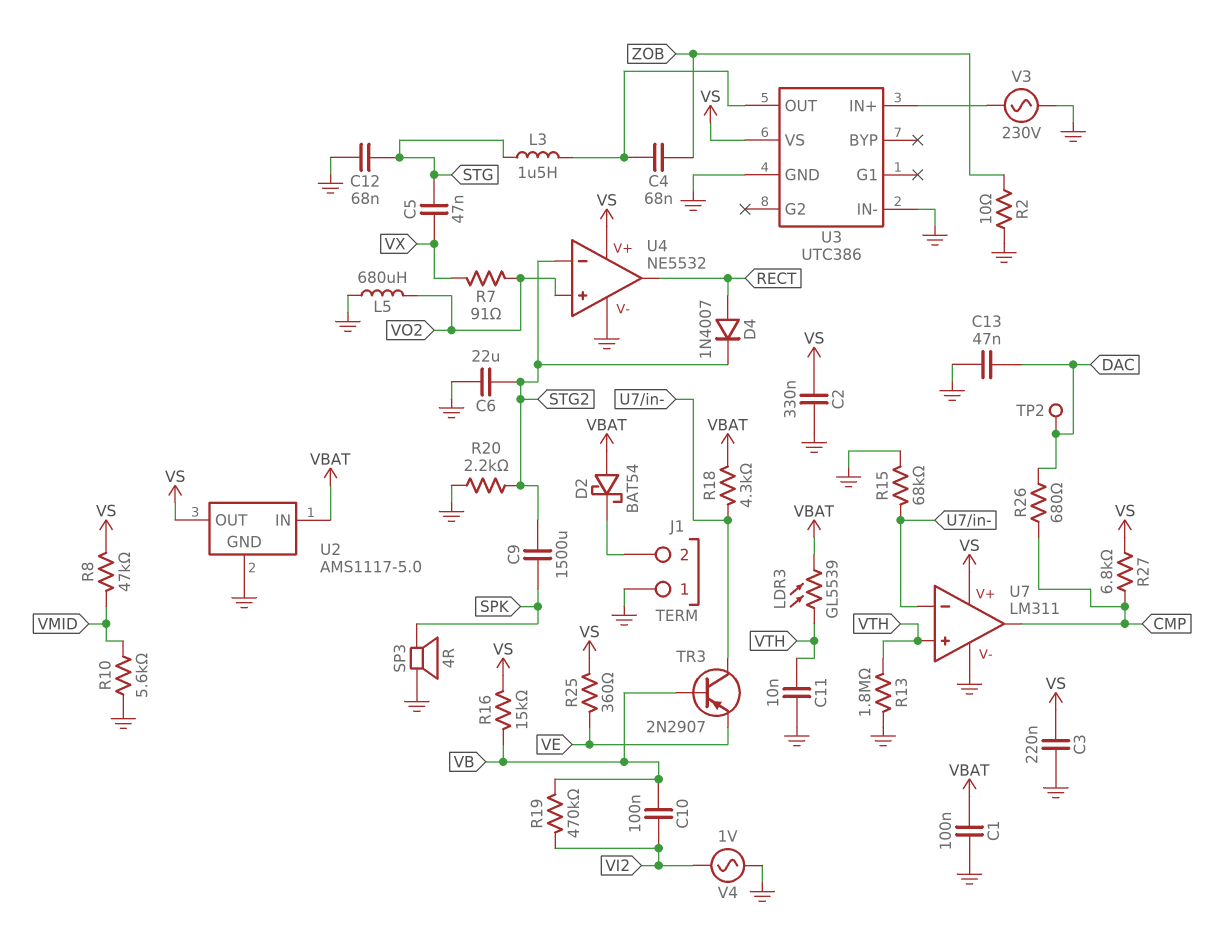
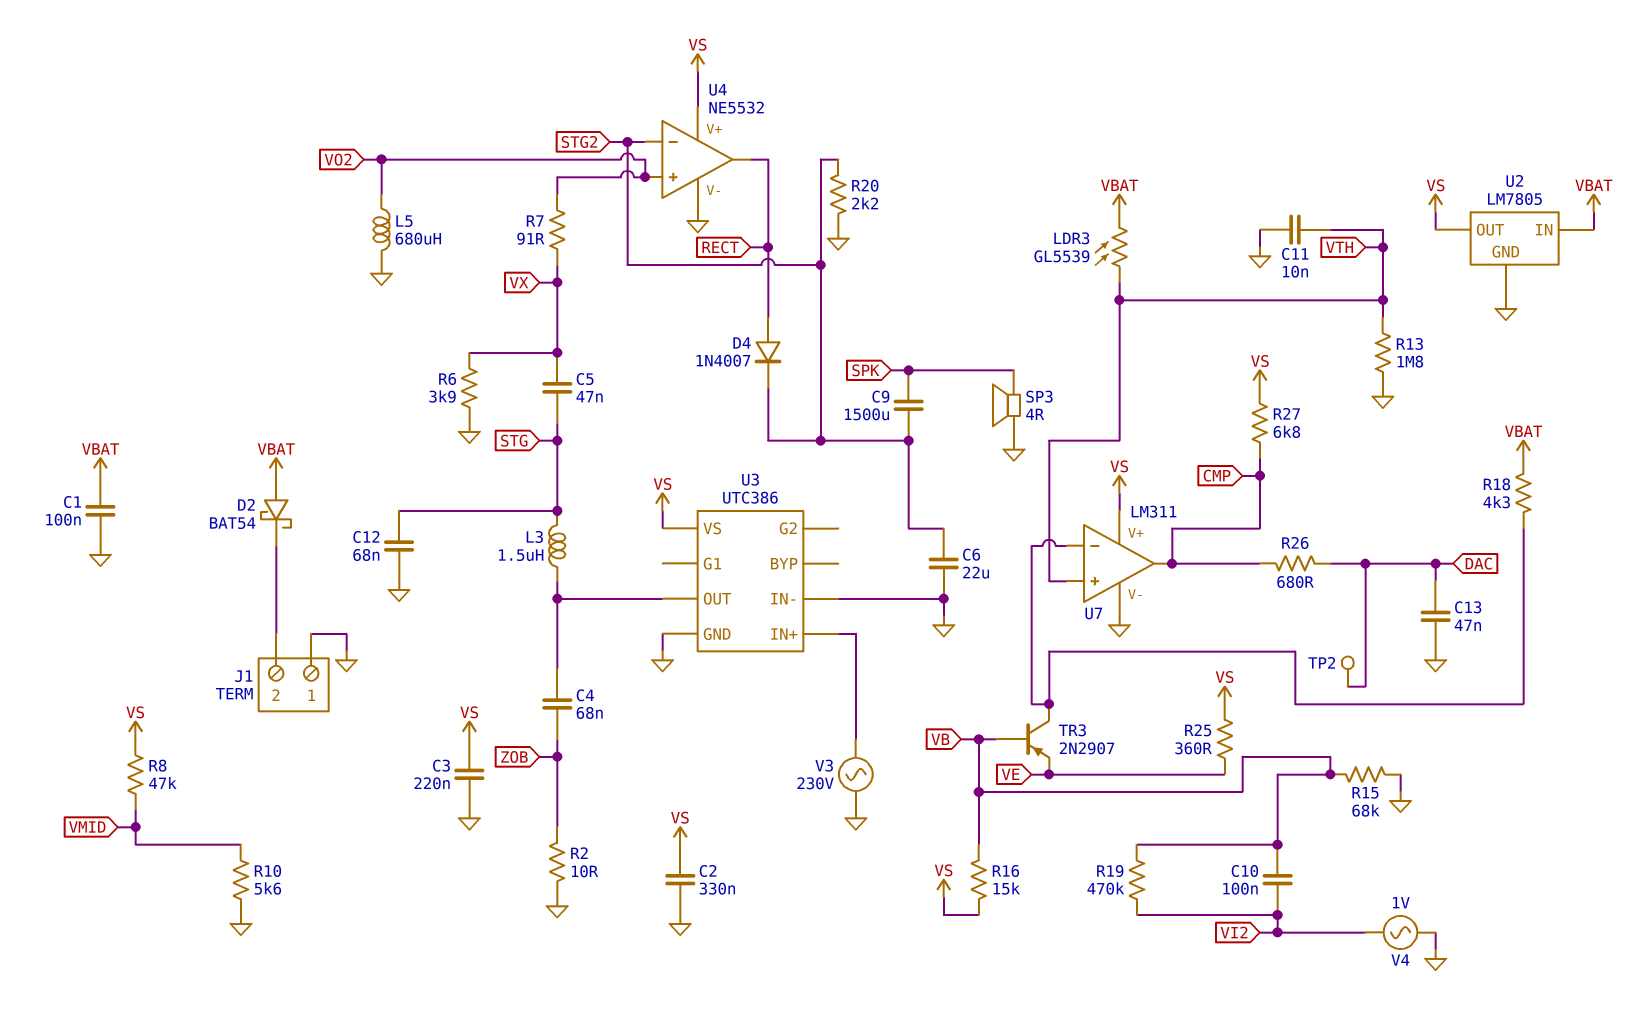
R6: none -> 3.9k (GND, VX)
R15: 68k (GND, U7/in-) -> 68k (GND, VB)
U2: AMS1117-5.0 -> LM7805

